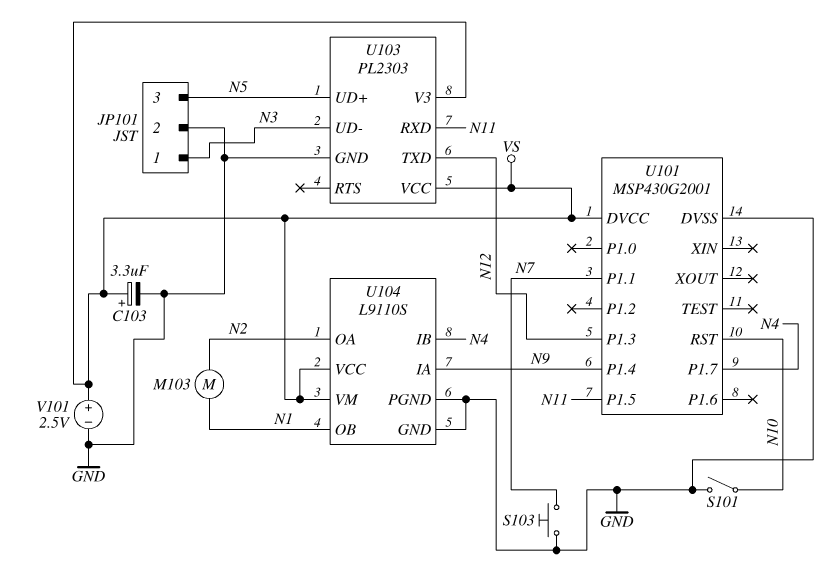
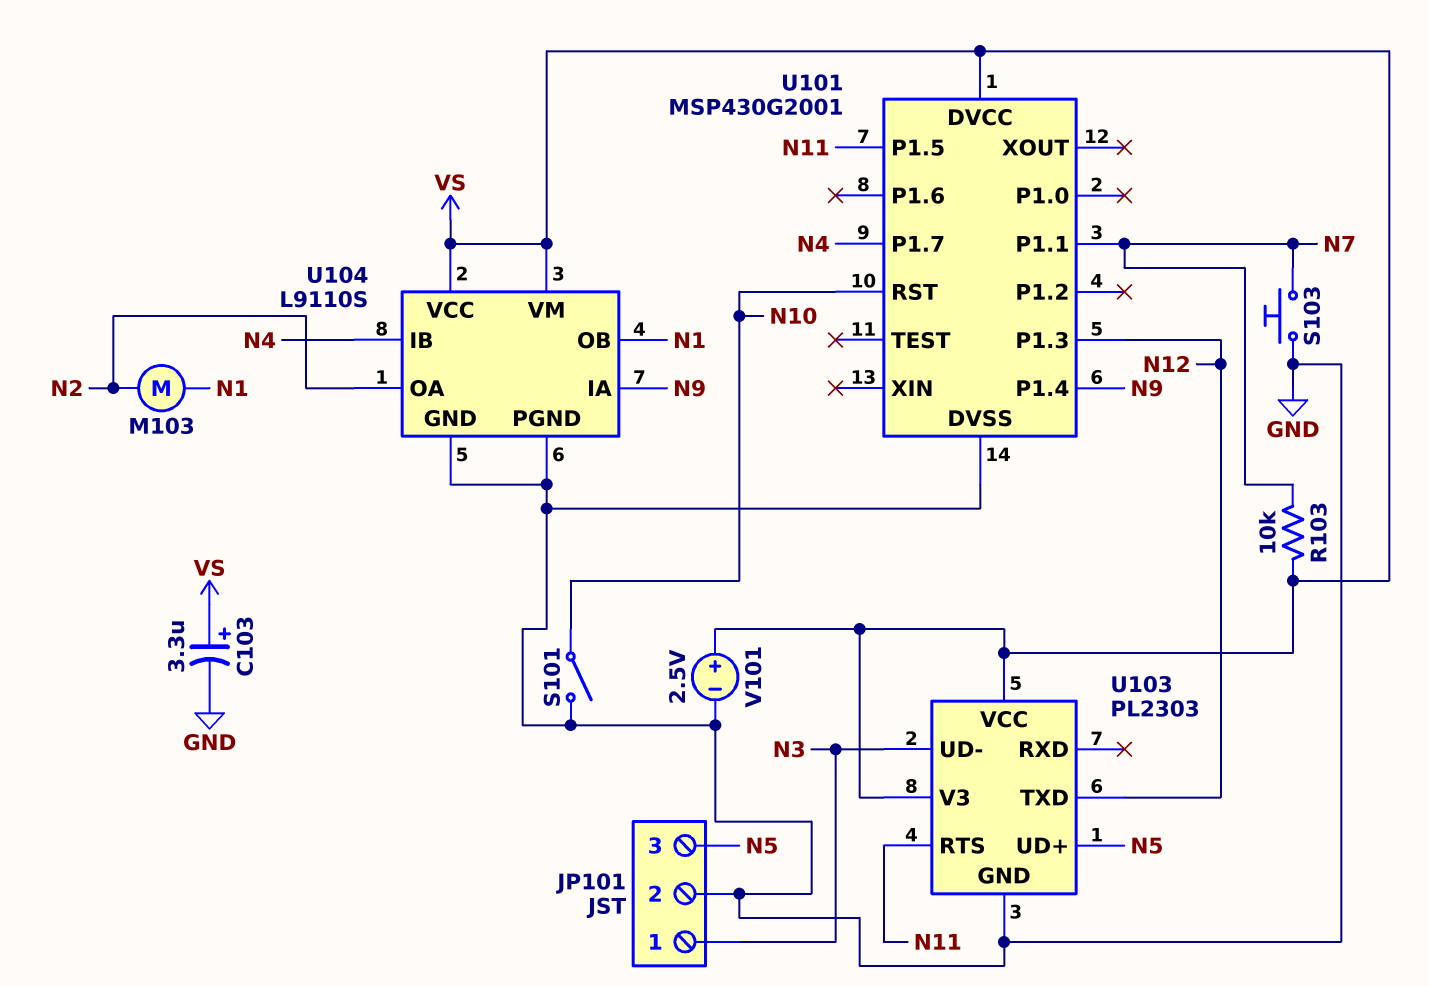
R103: none -> 10k (N7, VS)
U103 pin RTS: none -> N11
U103 pin RXD: N11 -> none

